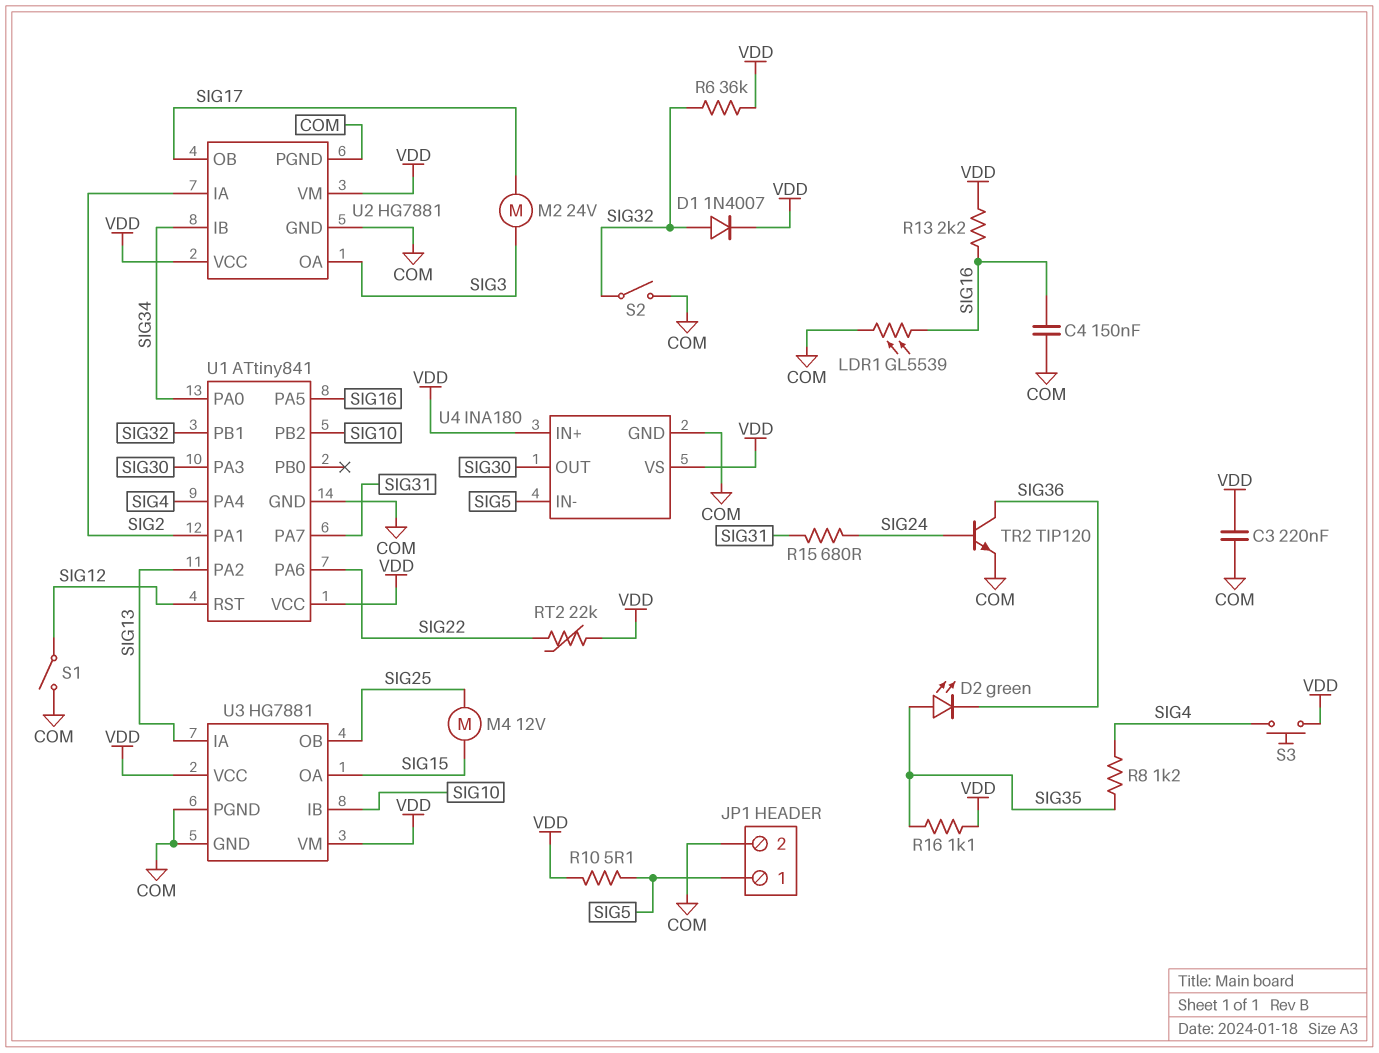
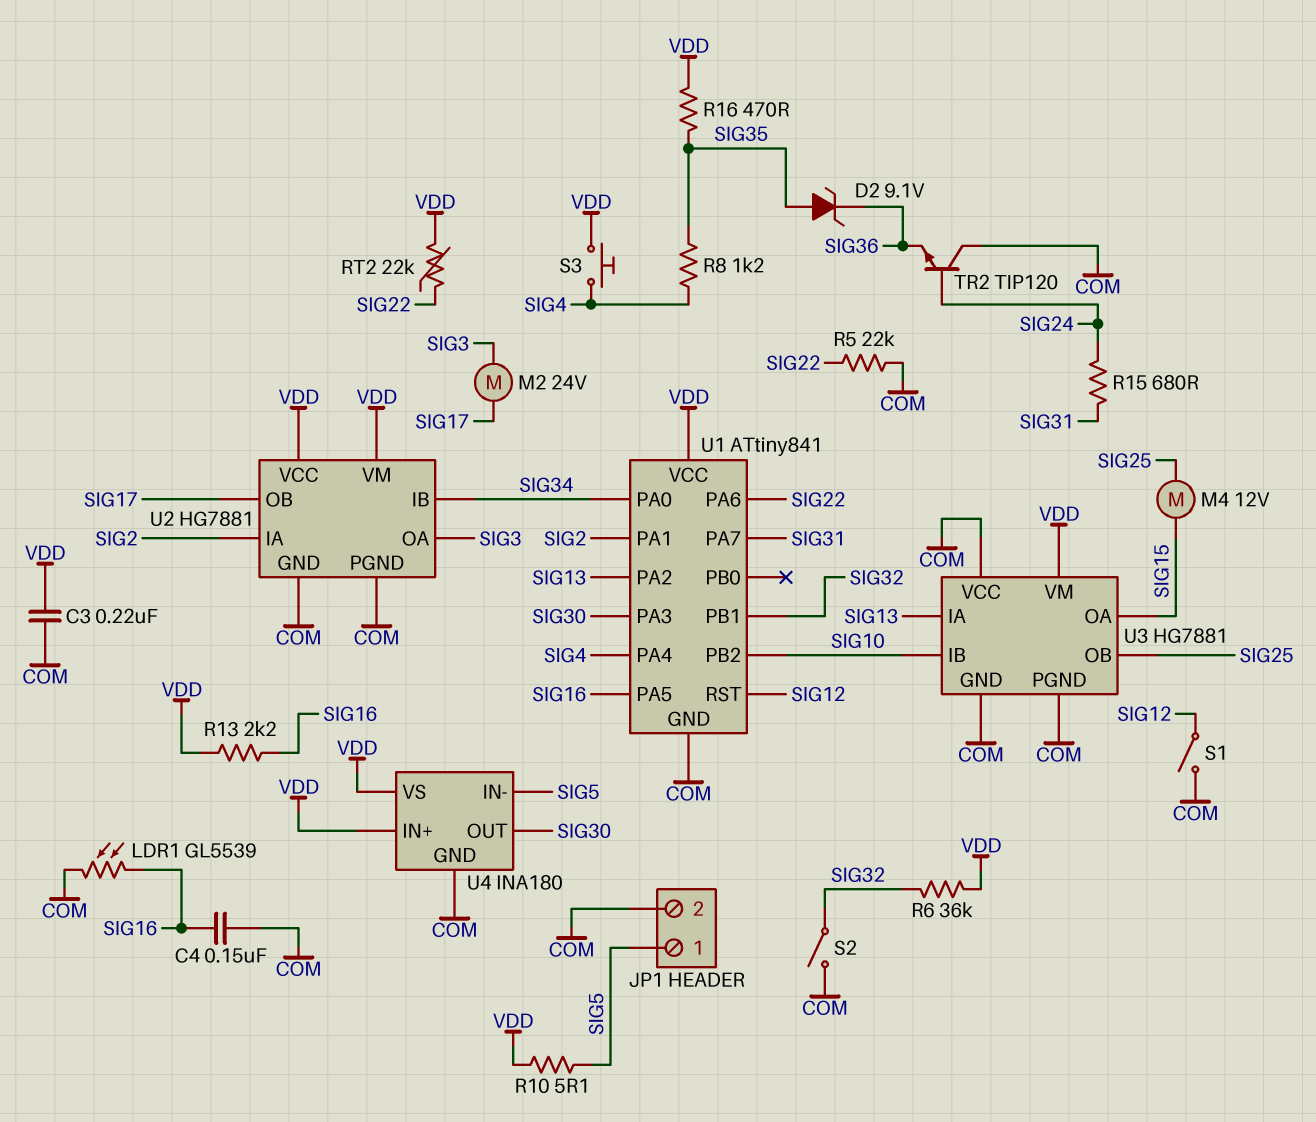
D1: diode 1N4007 (A SIG32, K VDD) -> none
D2: LED green (A SIG35, K SIG36) -> zener 9.1V (A SIG35, K SIG36)
R5: none -> 22k (COM, SIG22)
R16: 1.1k (SIG35, VDD) -> 470 (SIG35, VDD)
TR2: NPN TIP120 (B SIG24, C SIG36, E COM) -> NPN TIP120 (B SIG24, C COM, E SIG36)
U3 pin VCC: VDD -> COM

